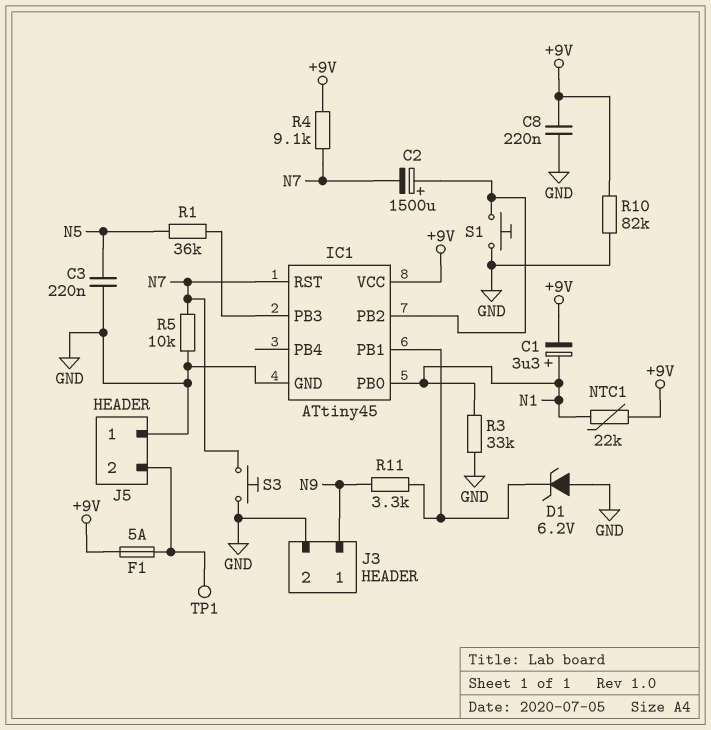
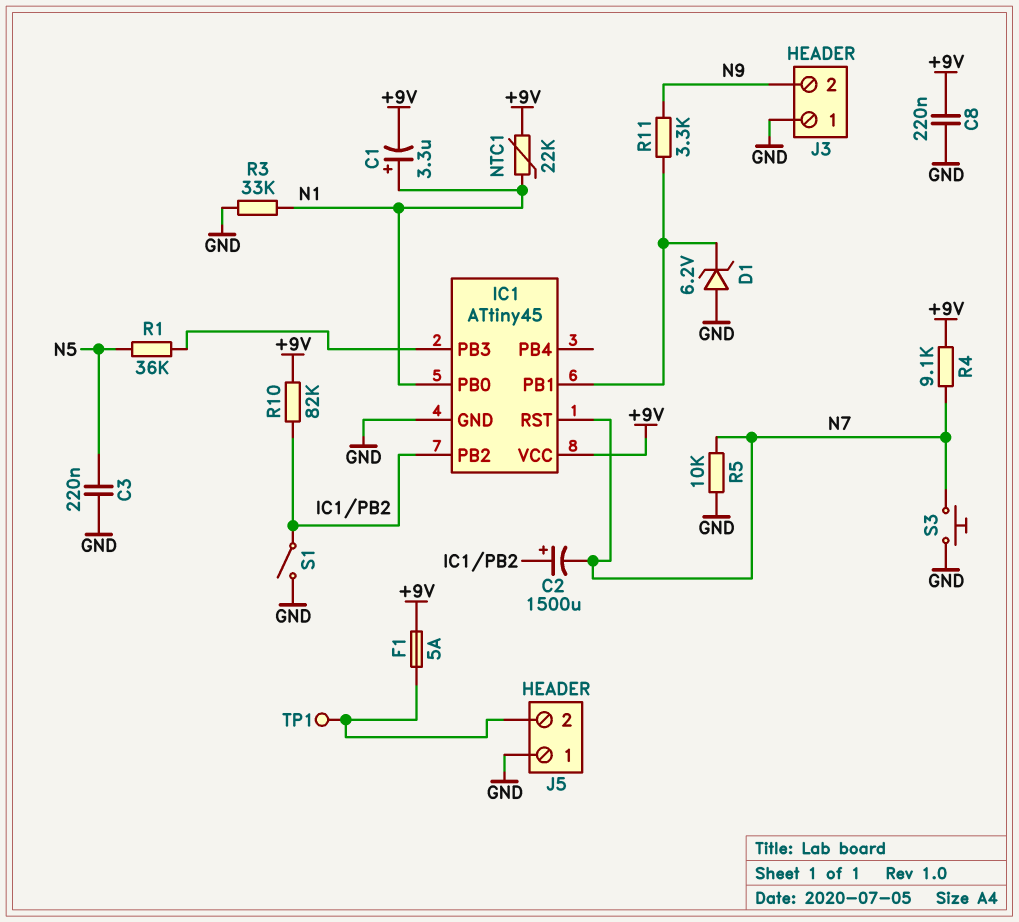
J3 pin 1: N9 -> GND
J3 pin 2: GND -> N9
R10: 82k (+9V, GND) -> 82k (+9V, IC1/PB2)
S1: button (GND, IC1/PB2) -> switch (GND, IC1/PB2)

